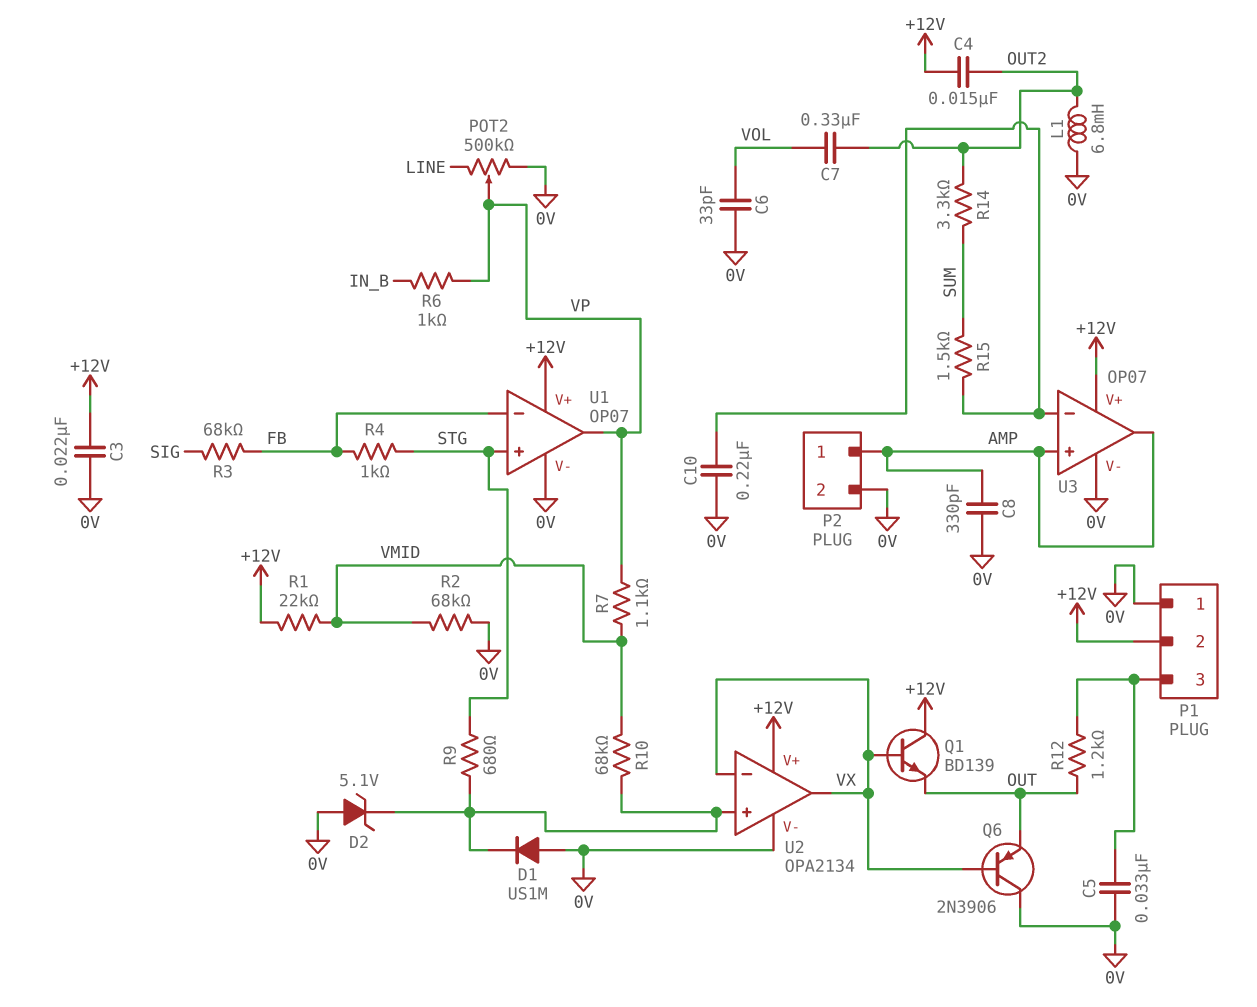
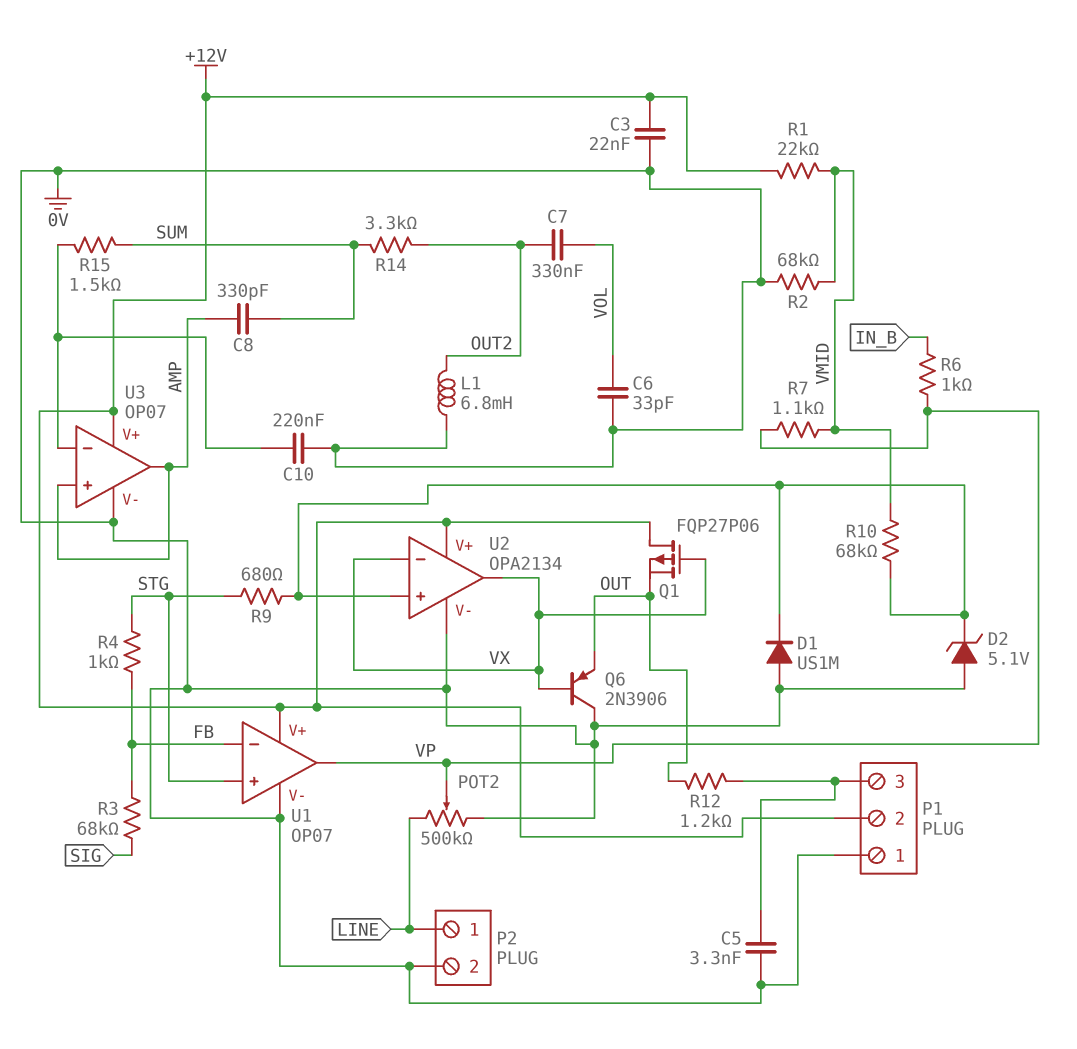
C4: 15nF (+12V, OUT2) -> none
C5: 33nF (0V, P1/3) -> 3.3nF (0V, P1/3)
C8: 330pF (0V, AMP) -> 330pF (AMP, SUM)
P2 pin 1: AMP -> LINE
Q1: NPN BD139 (B VX, C +12V, E OUT) -> PMOS FQP27P06 (G VX, D +12V, S OUT)

